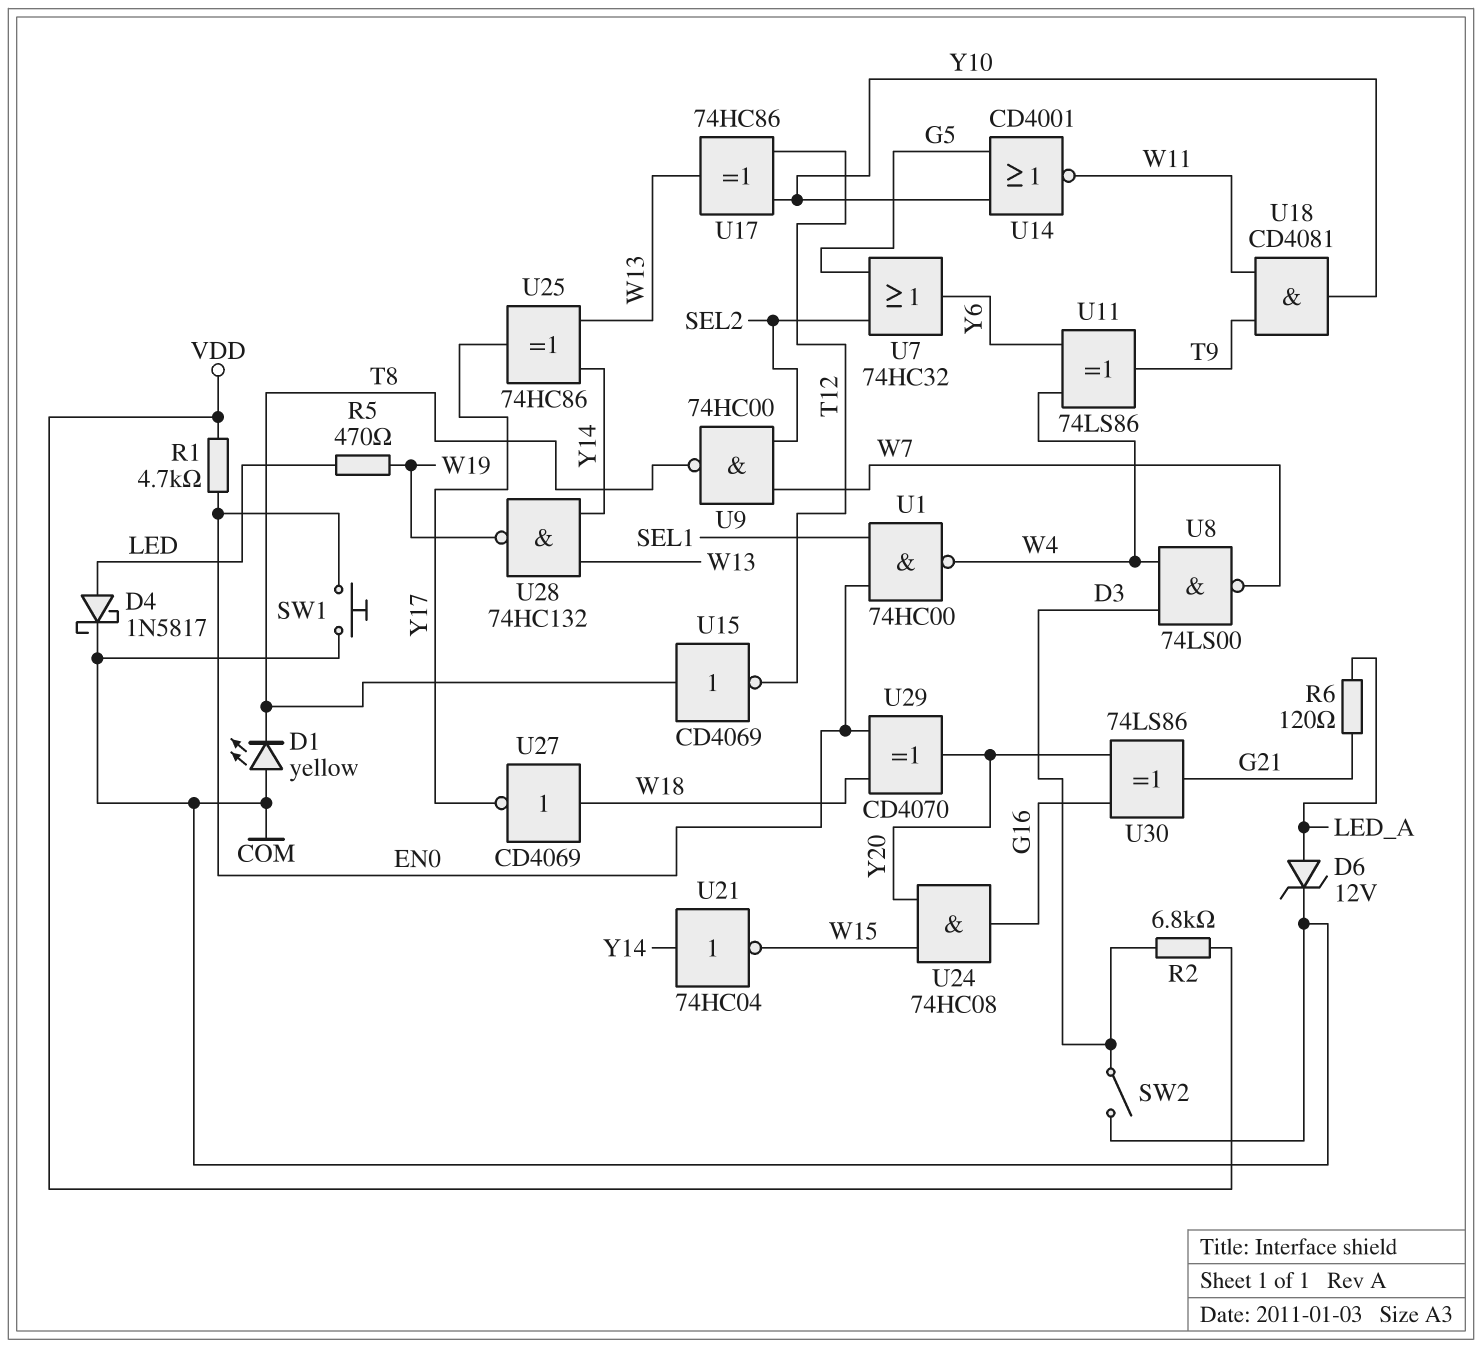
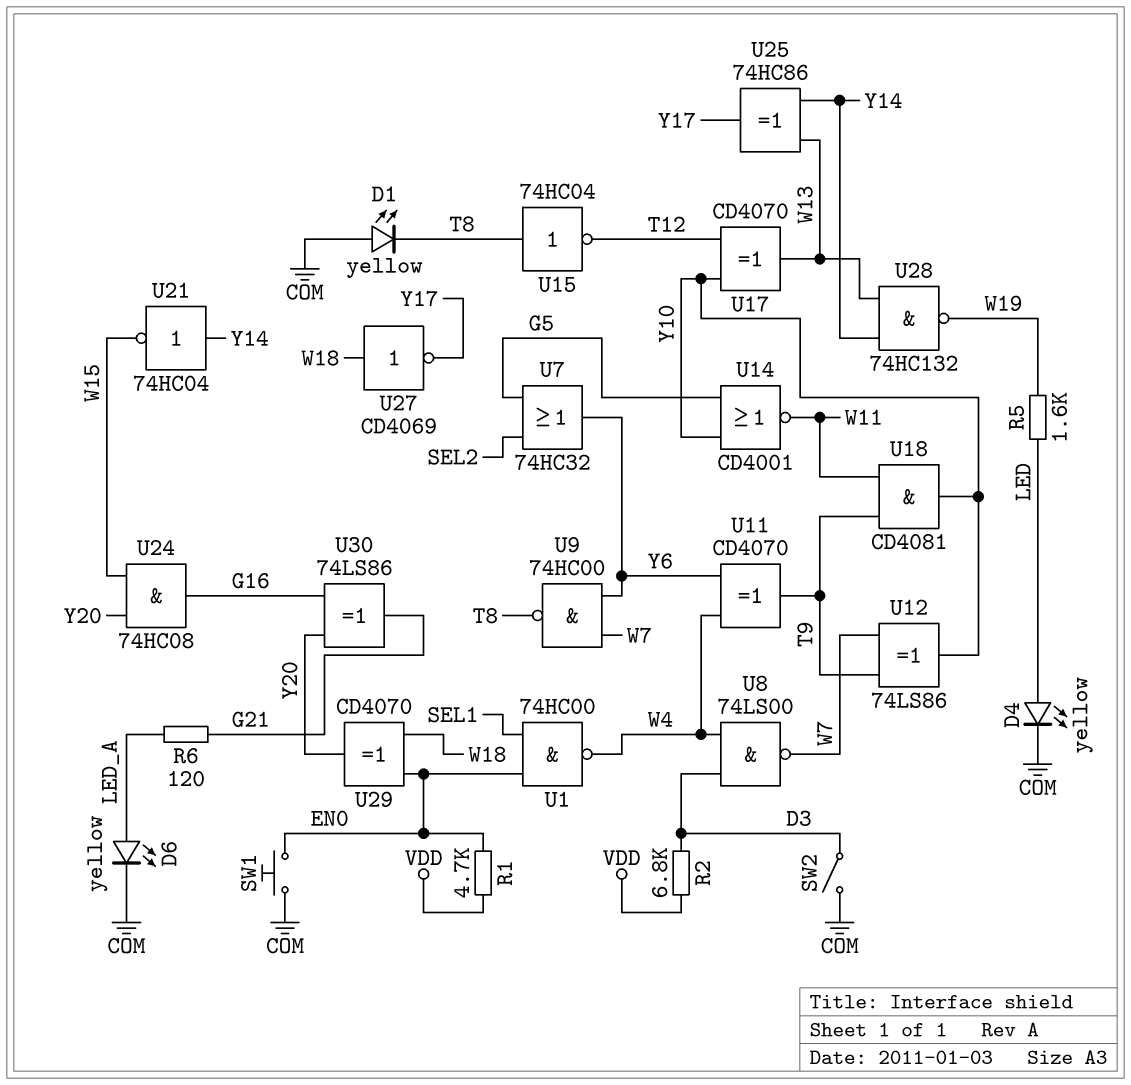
D4: schottky 1N5817 (A LED, K COM) -> LED yellow (A LED, K COM)
D6: zener 12V (A LED_A, K COM) -> LED yellow (A LED_A, K COM)
R5: 470 (LED, W19) -> 1.6k (LED, W19)
U9: NAND 74HC00 (in SEL2, in W7, out T8) -> NAND 74HC00 (in W7, in Y6, out T8)
U11: XOR 74LS86 (in W4, in Y6, out T9) -> XOR CD4070 (in W4, in Y6, out T9)
U12: none -> XOR 74LS86 (in T9, in W7, out Y10)
U15: NOT CD4069 (in T8, out T12) -> NOT 74HC04 (in T8, out T12)
U17: XOR 74HC86 (in T12, in Y10, out W13) -> XOR CD4070 (in T12, in Y10, out W13)

